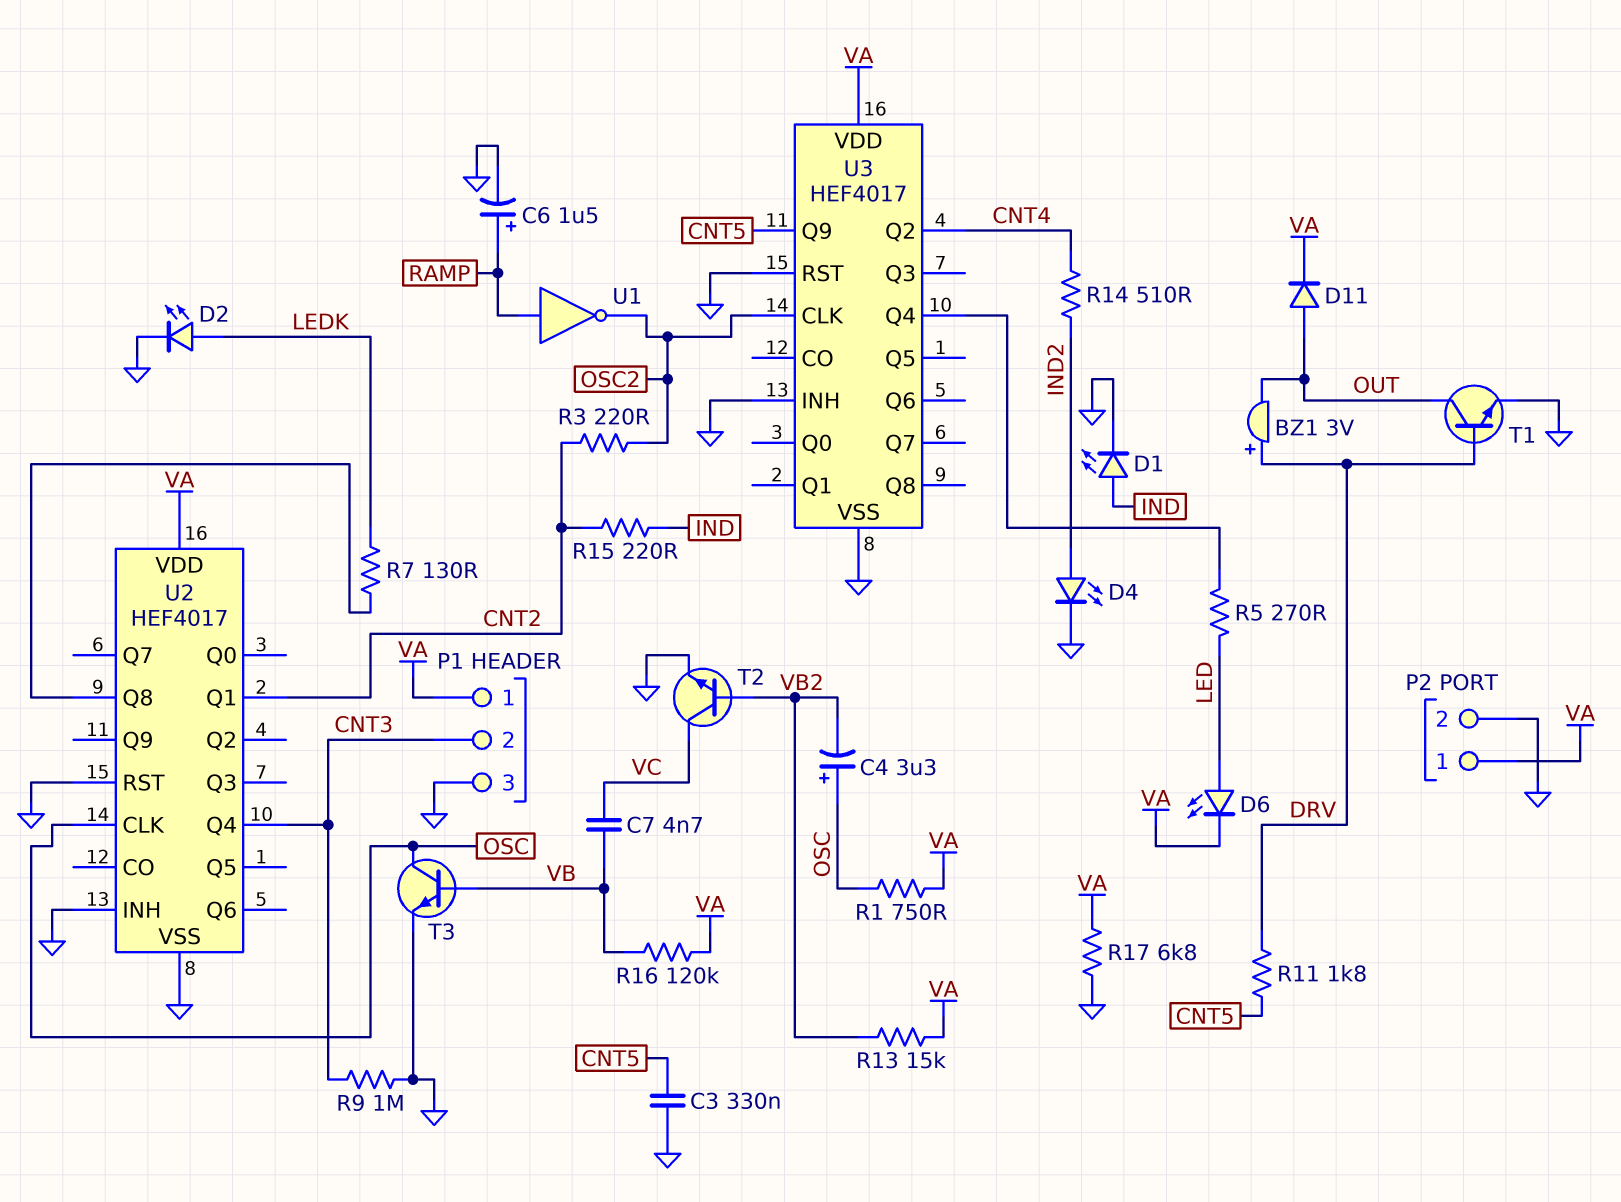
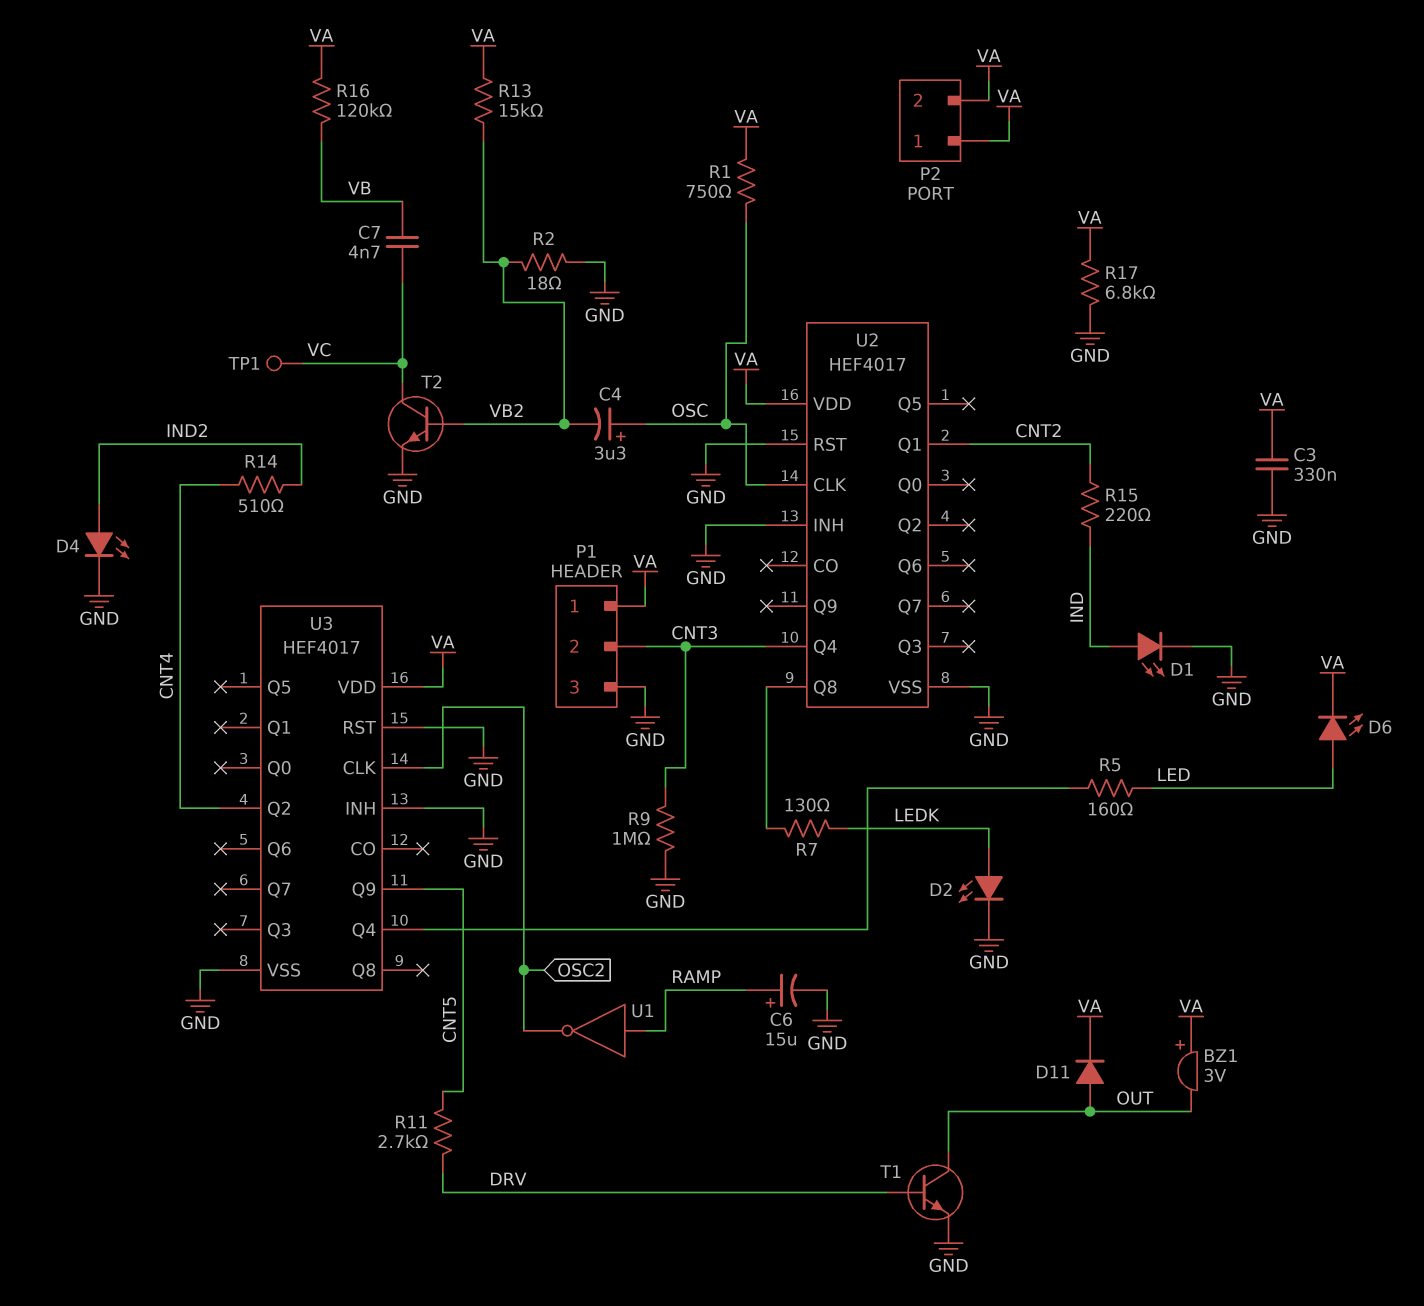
BZ1: buzzer 3V (plus DRV, minus OUT) -> buzzer 3V (plus VA, minus OUT)
C3: 330nF (CNT5, GND) -> 330nF (GND, VA)
C6: 1.5uF (plus RAMP, minus GND) -> 15uF (plus RAMP, minus GND)
P2 pin 2: GND -> VA
R2: none -> 18 (GND, VB2)
R3: 220 (CNT2, OSC2) -> none
R5: 270 (LED, U3/Q4) -> 160 (LED, U3/Q4)
R11: 1.8k (CNT5, DRV) -> 2.7k (CNT5, DRV)
T3: NPN (B VB, C OSC, E GND) -> none
TP1: none -> test point (VC)

